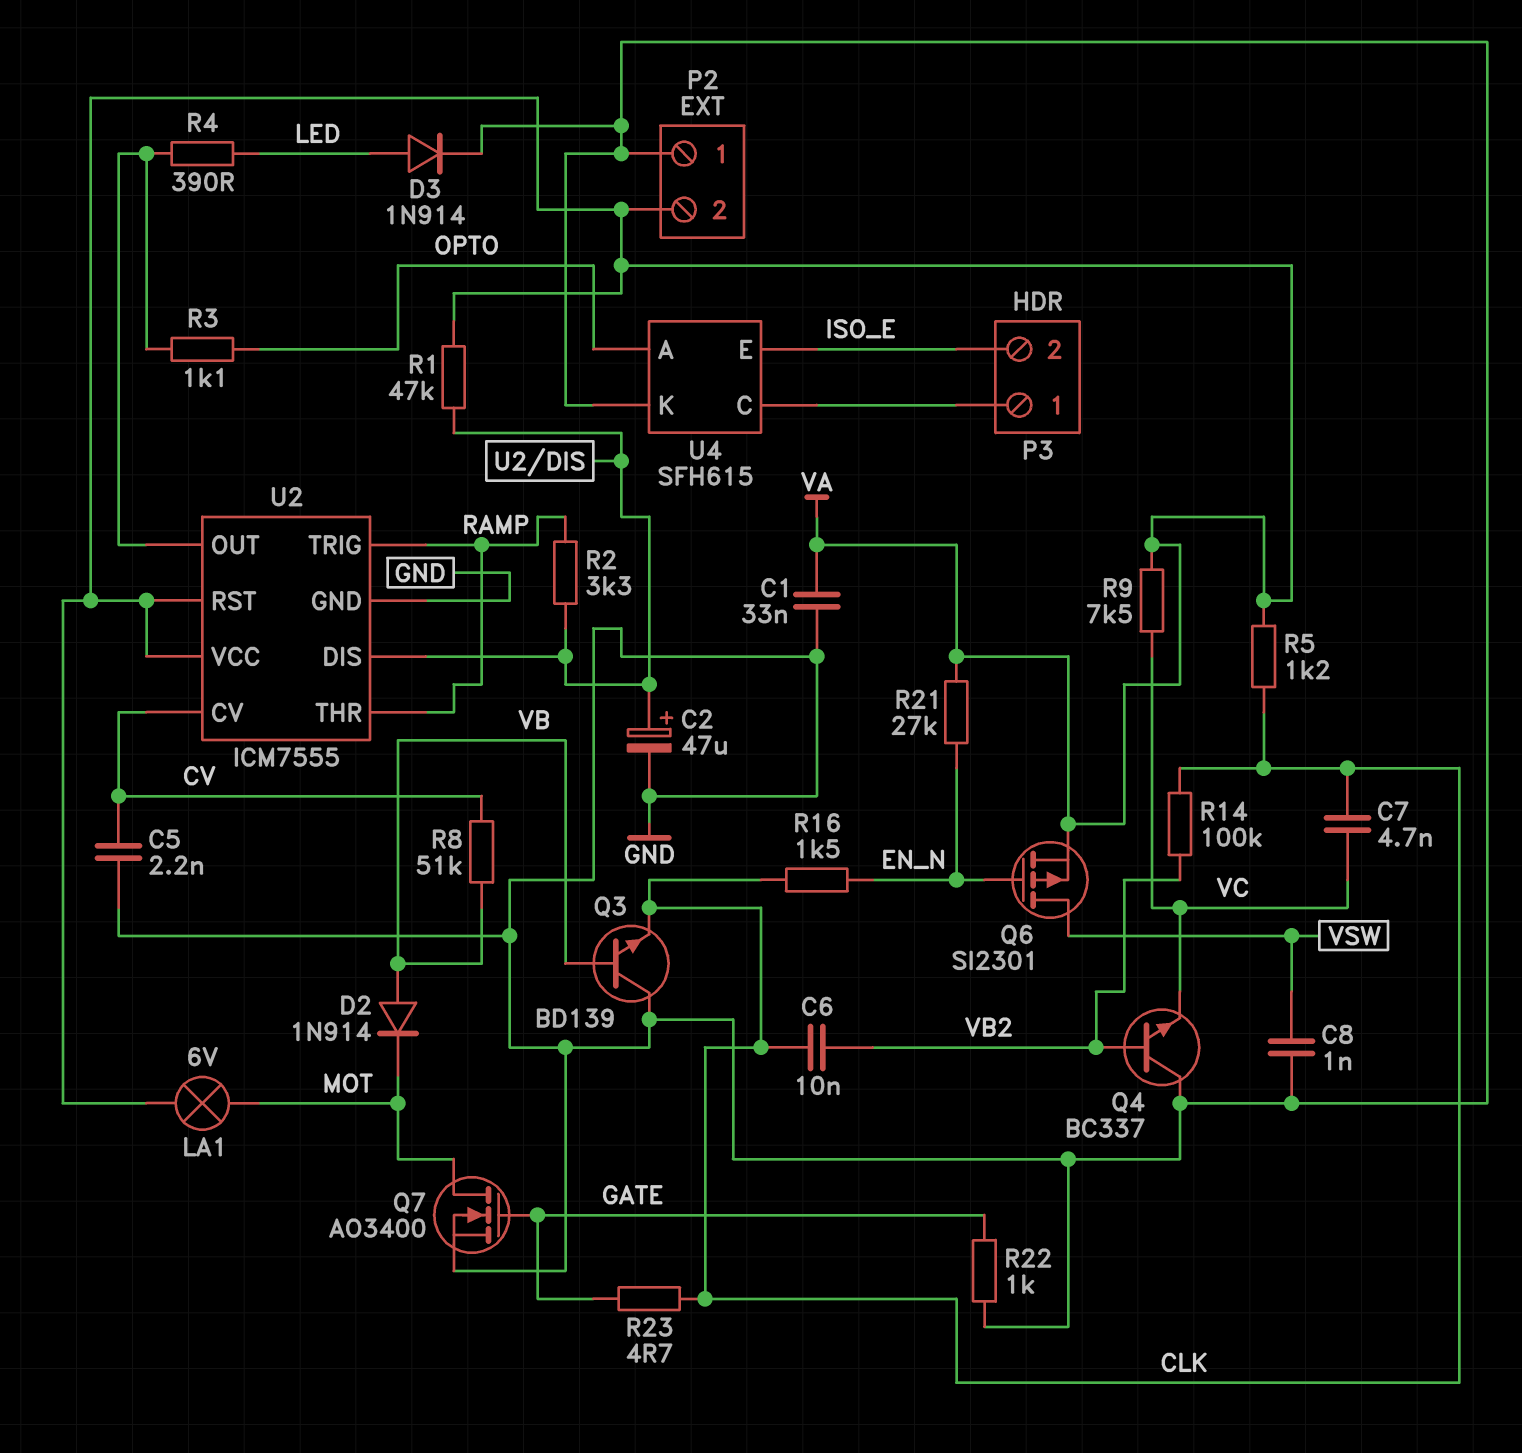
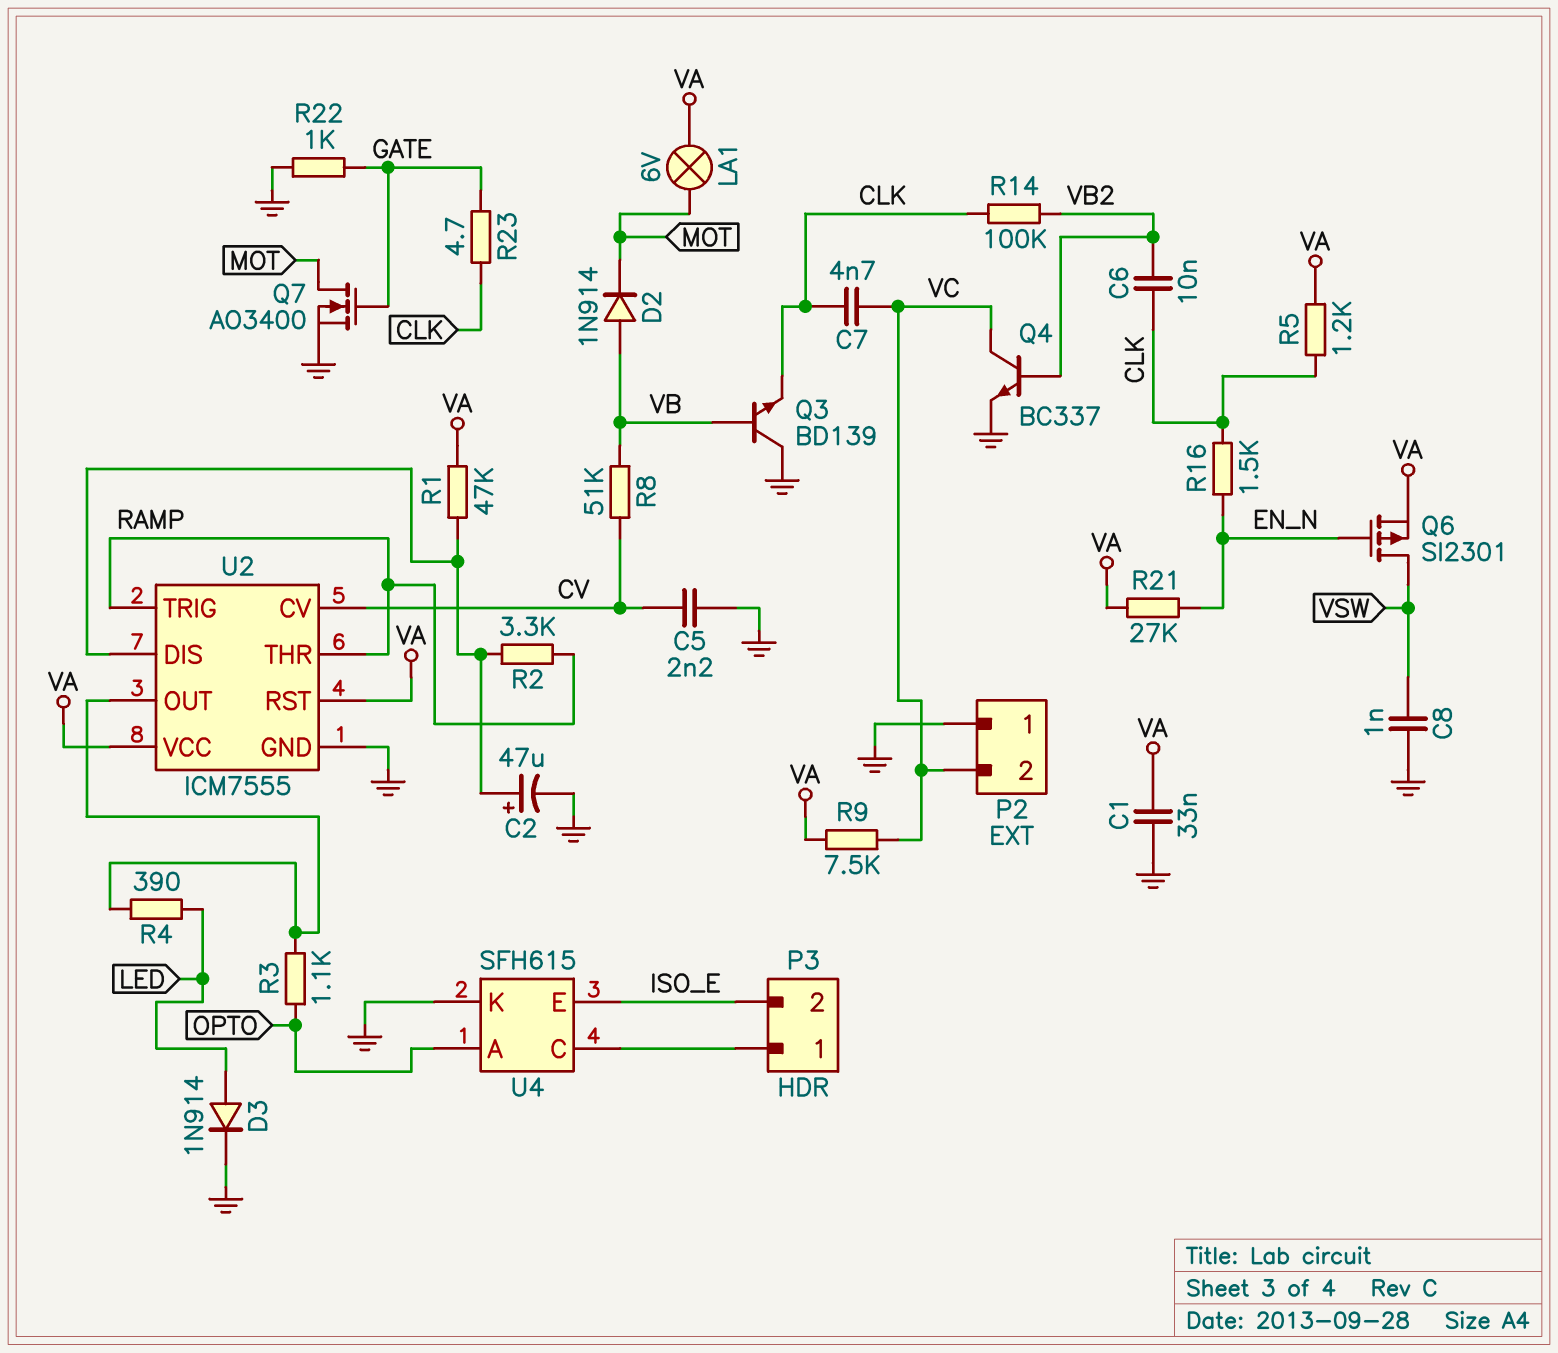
P2 pin 2: VA -> VC
Q4: NPN BC337 (B VB2, C GND, E VC) -> NPN BC337 (B VB2, C VC, E GND)

